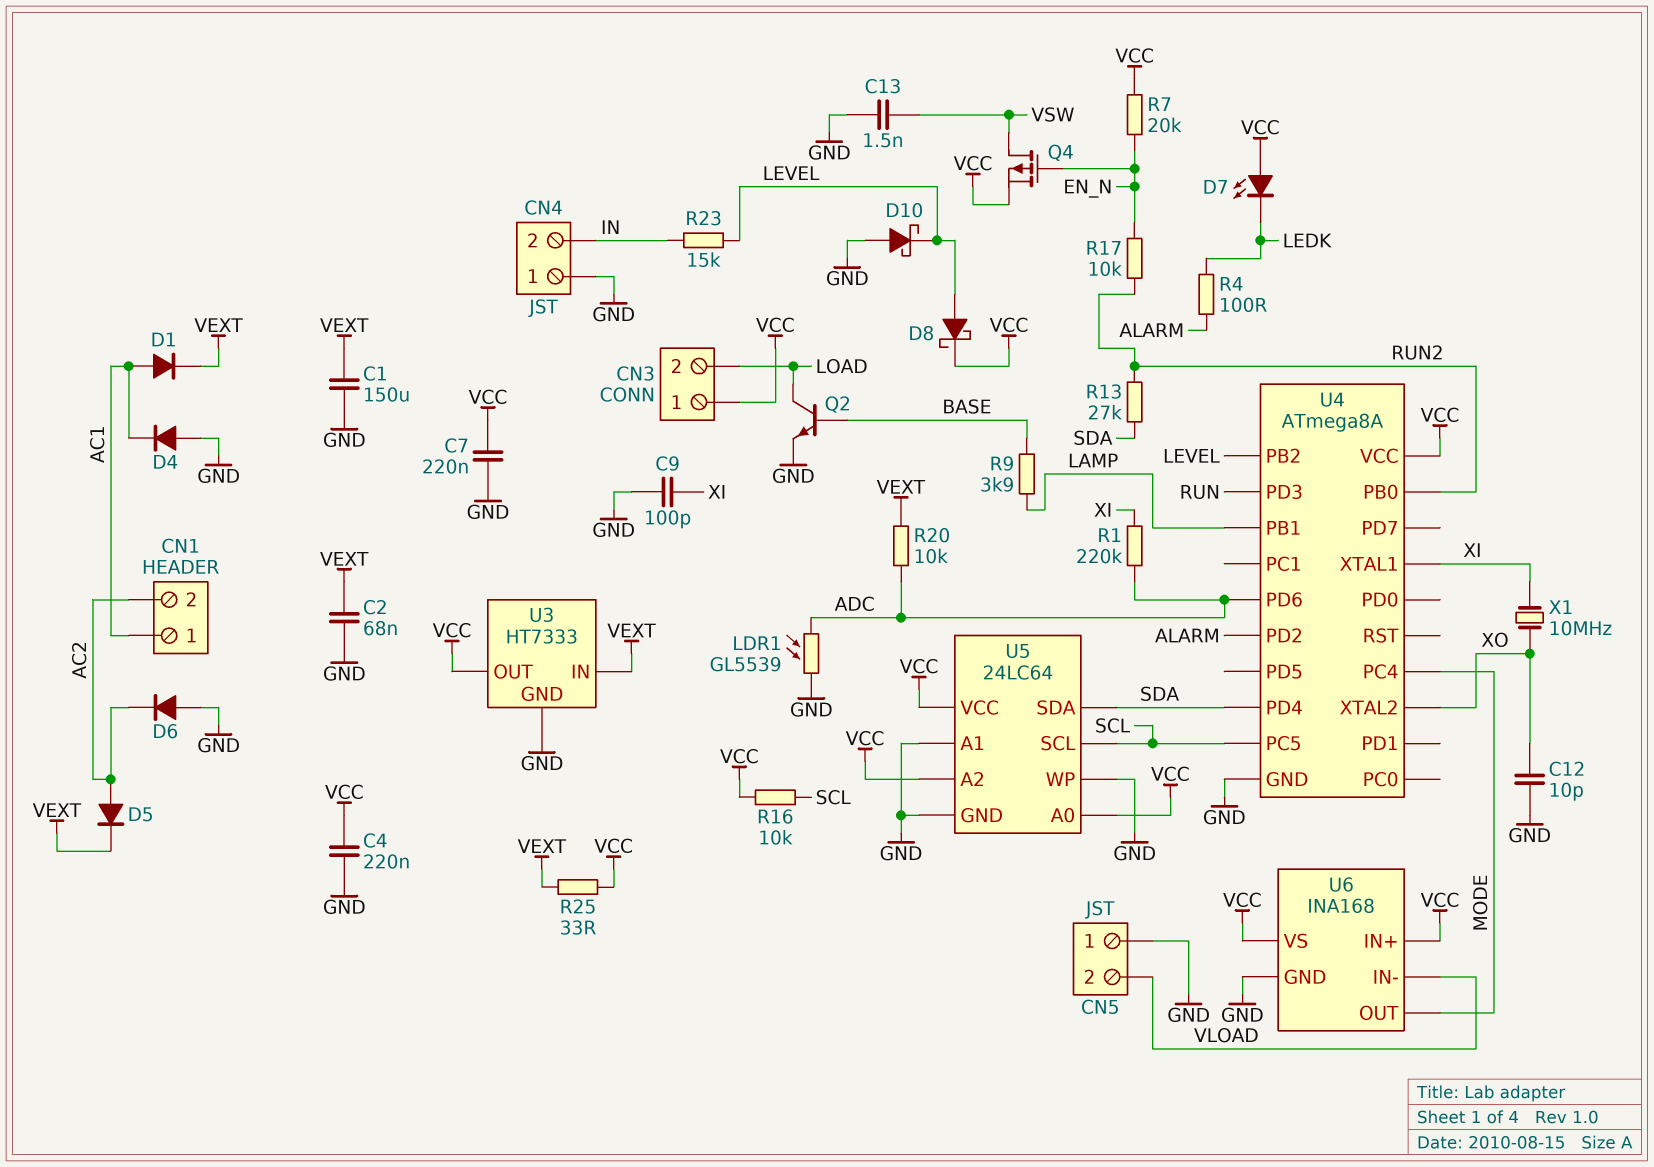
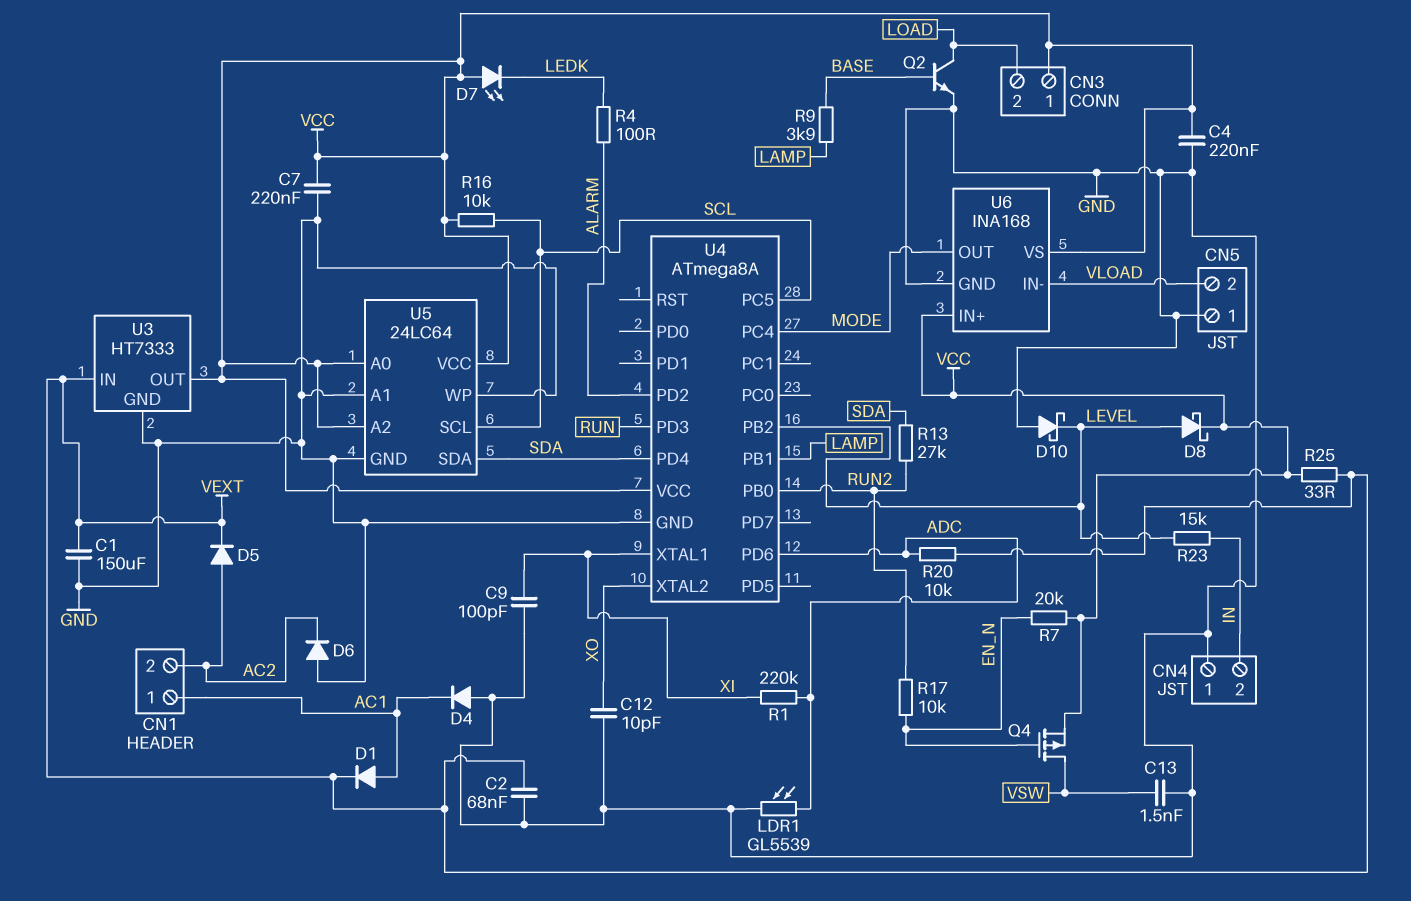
X1: 10MHz (XI, XO) -> none

